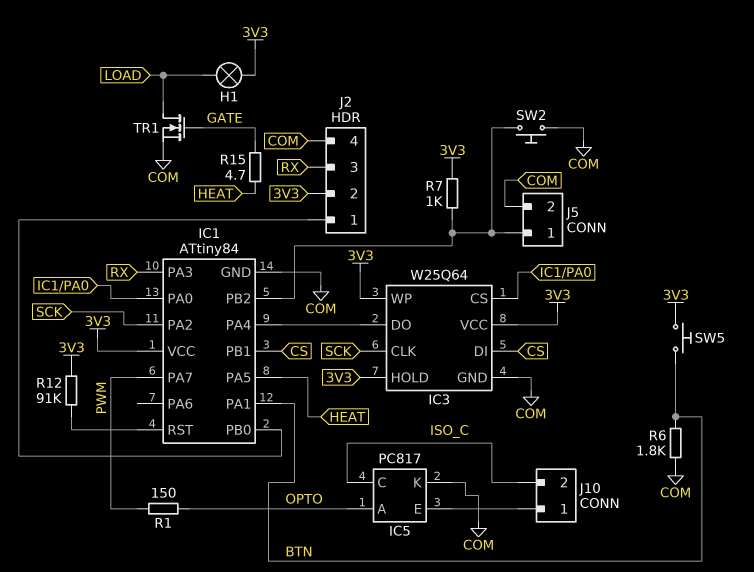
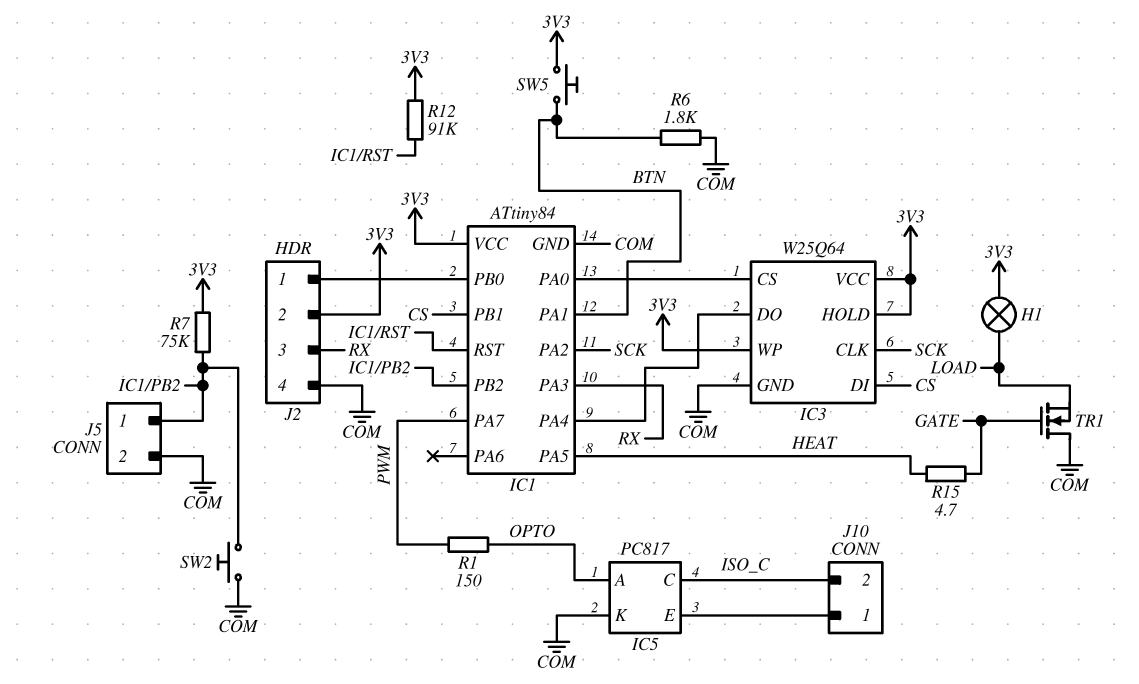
R7: 1k (3V3, IC1/PB2) -> 75k (3V3, IC1/PB2)
TR1: NMOS (G GATE, D LOAD, S COM) -> NMOS (G GATE, D COM, S LOAD)

